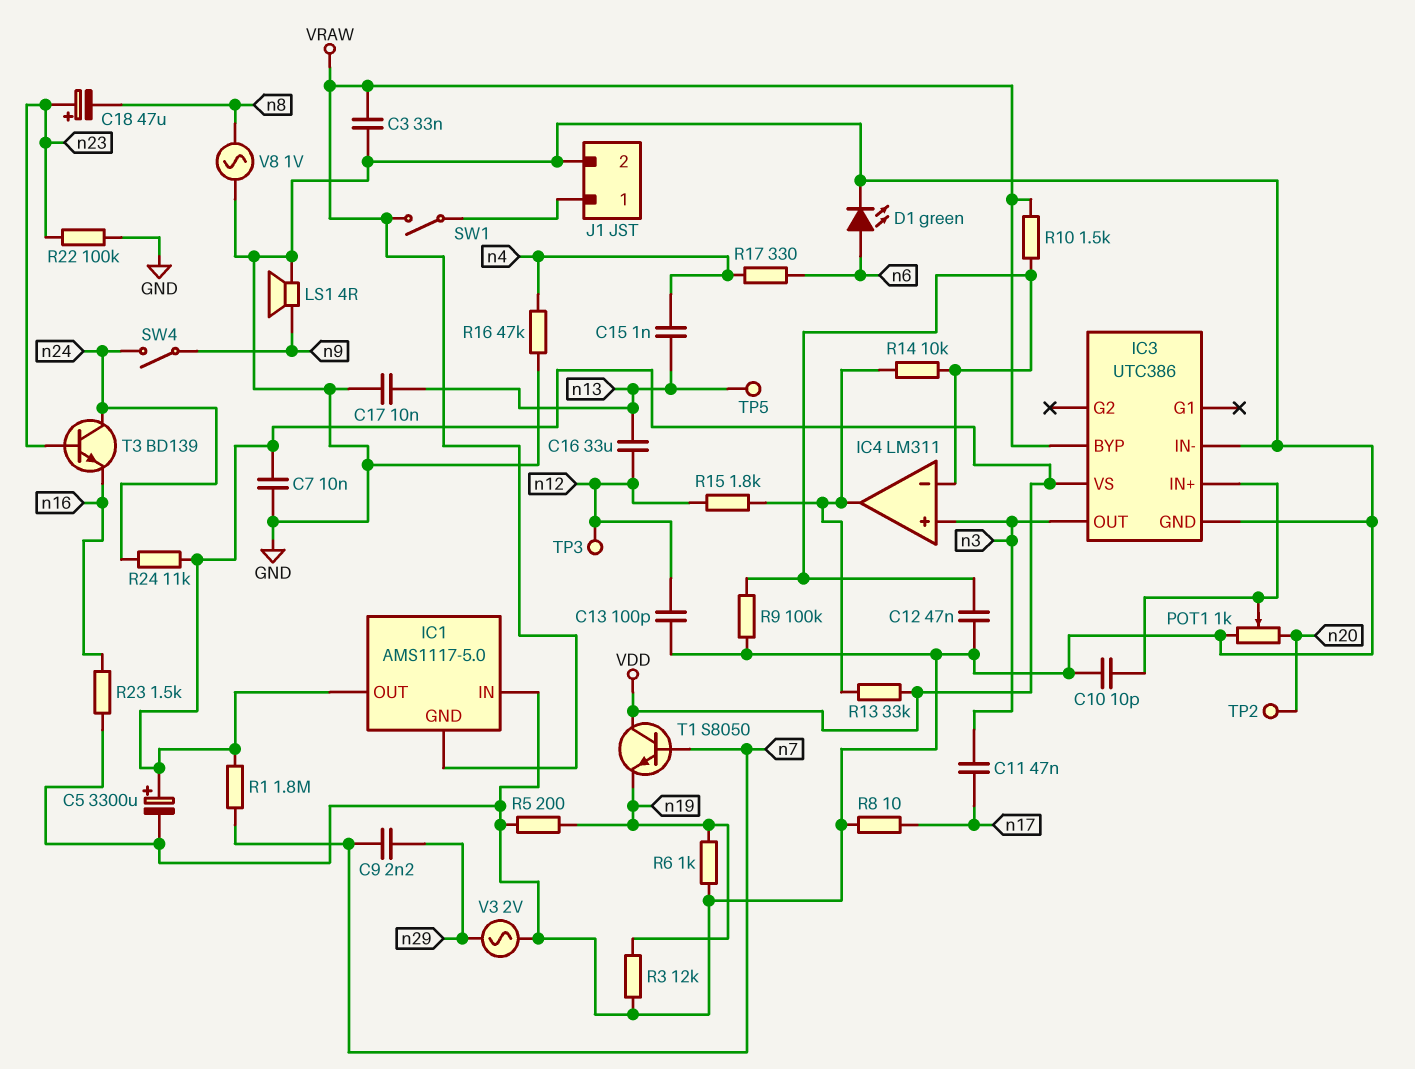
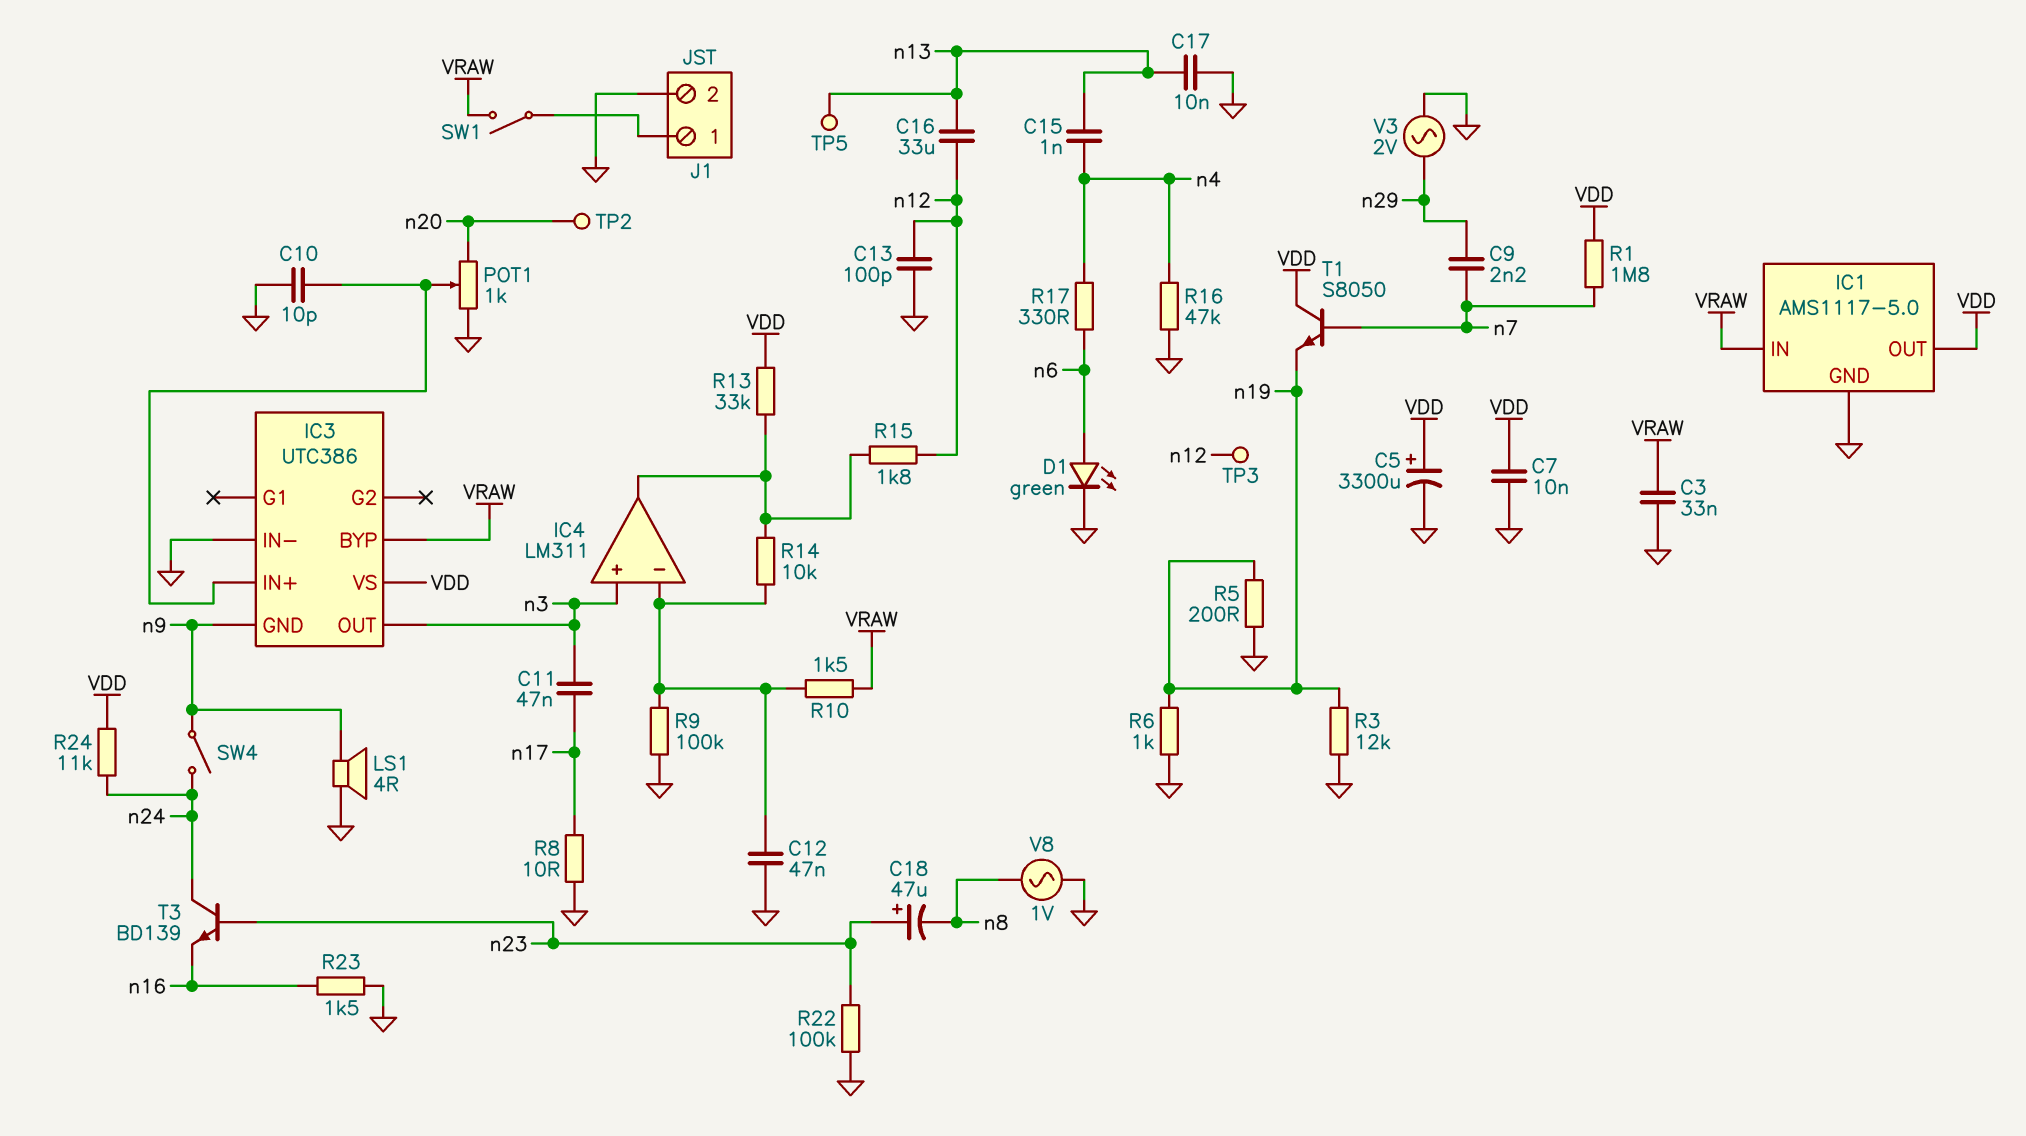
IC1 pin GND: VRAW -> GND
IC1 pin IN: GND -> VRAW
IC3 pin GND: GND -> n9

